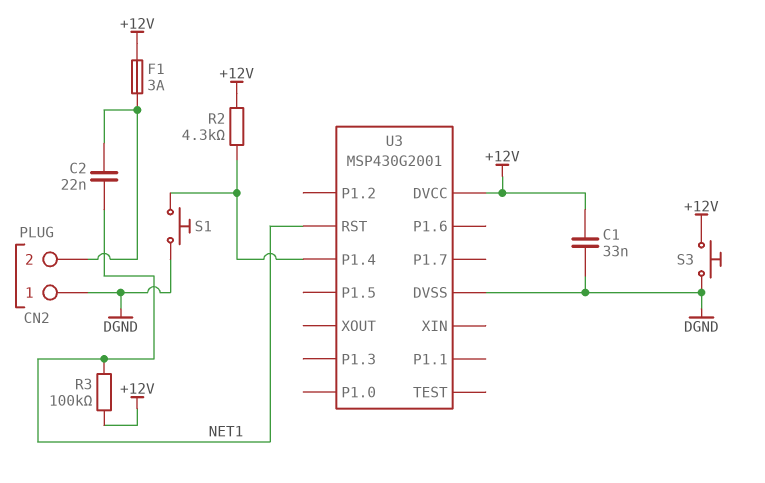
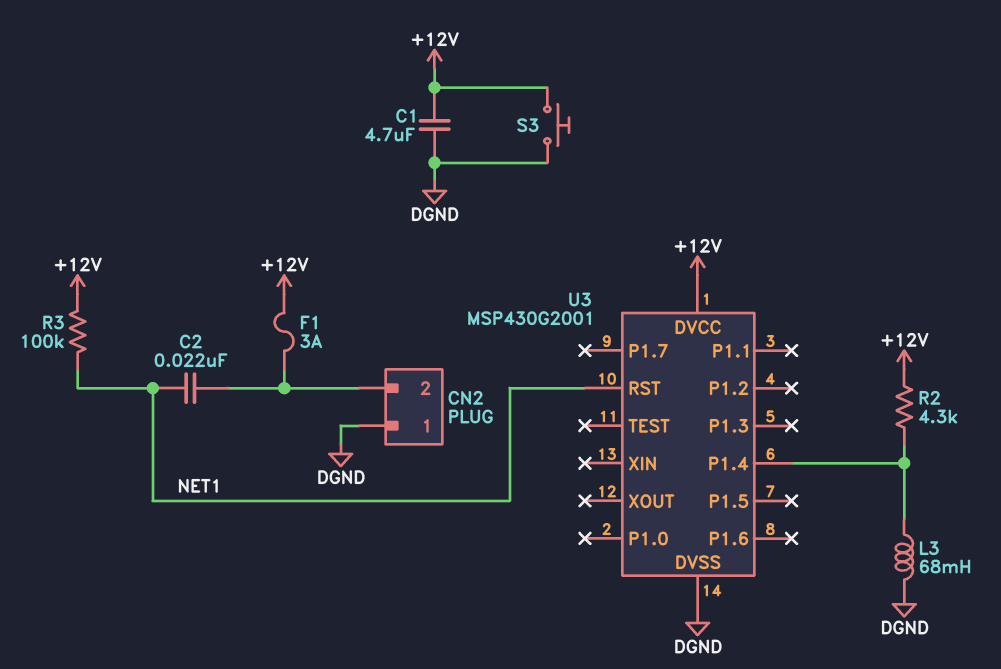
C1: 33nF (+12V, DGND) -> 4.7uF (+12V, DGND)
L3: none -> 68mH (DGND, U3/P1.4)
S1: button (DGND, U3/P1.4) -> none

